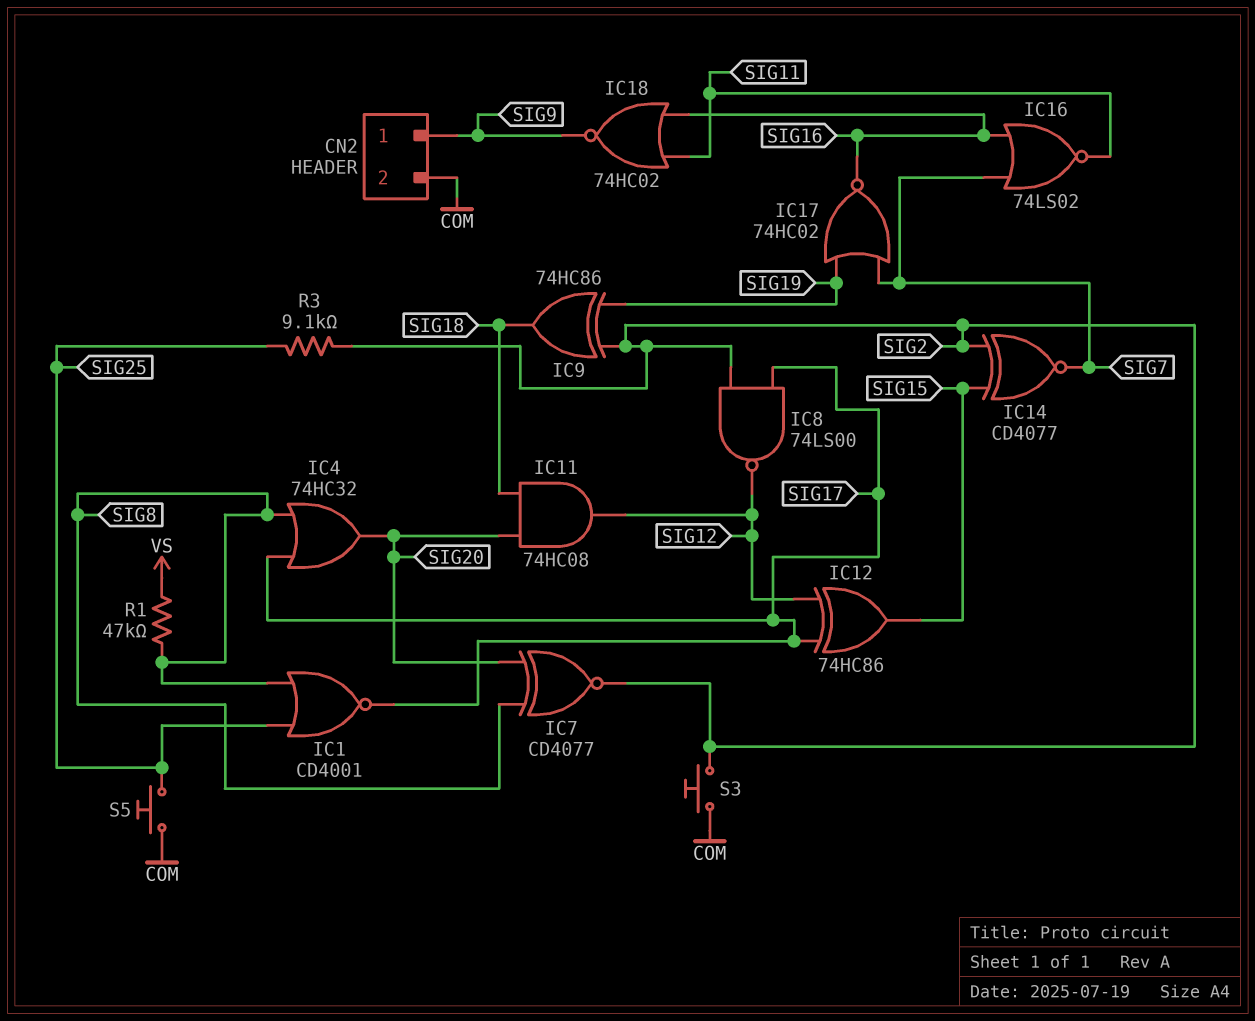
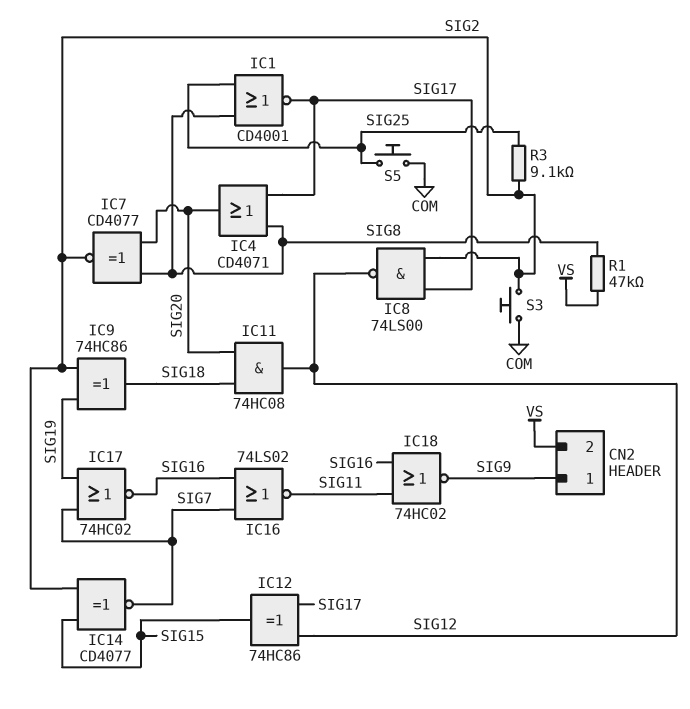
CN2 pin 2: COM -> VS
IC4: OR 74HC32 (in SIG8, in SIG17, out SIG20) -> OR CD4071 (in SIG8, in SIG17, out SIG20)

